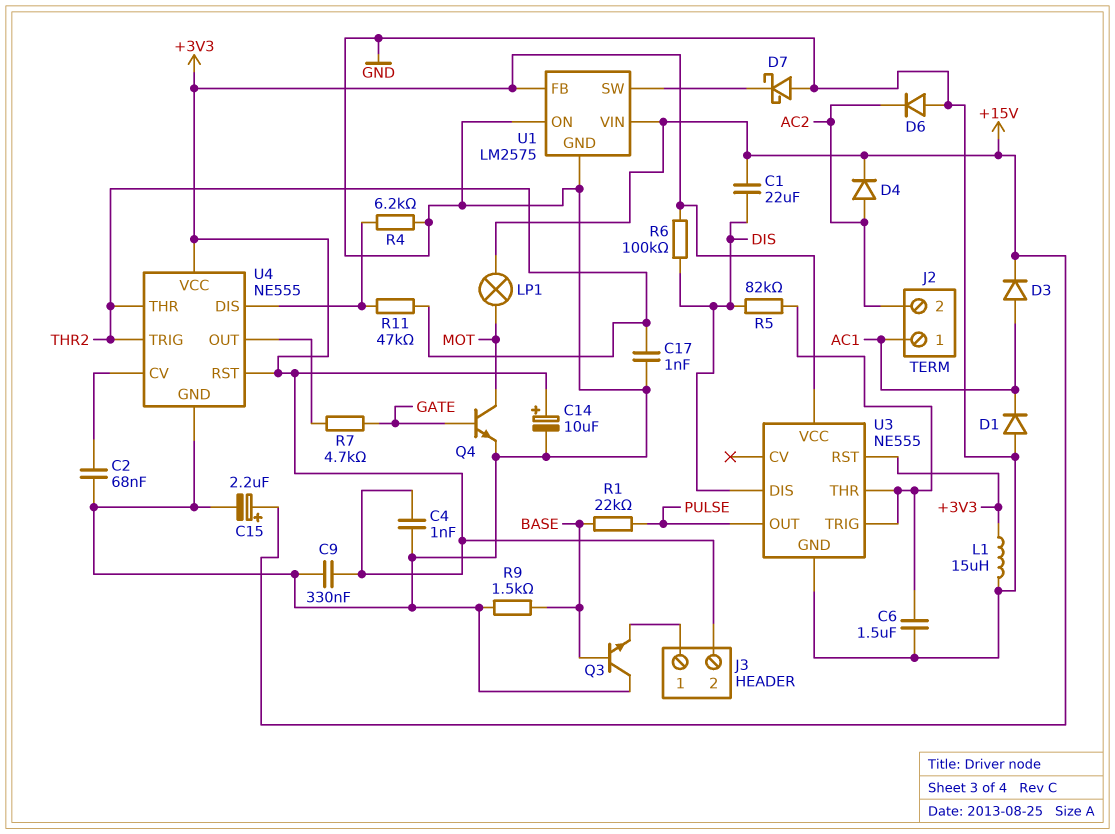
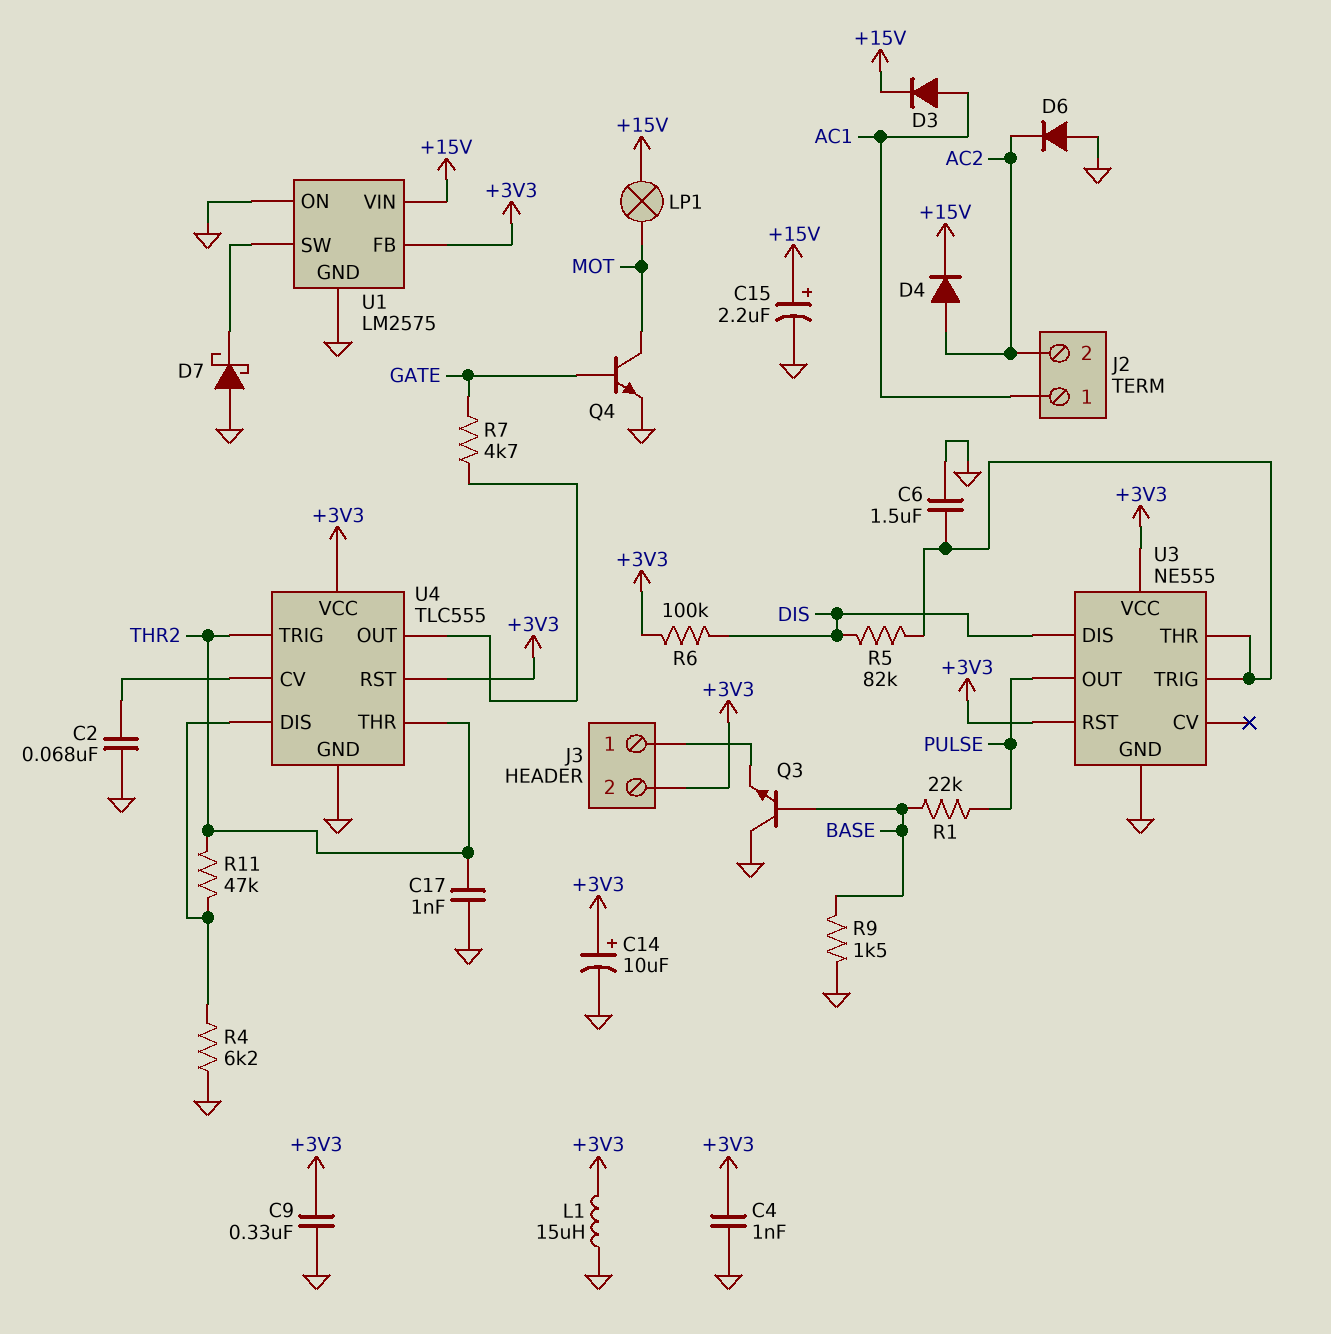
C1: 22uF (+15V, DIS) -> none
D1: diode (A GND, K AC1) -> none
U4: NE555 -> TLC555

